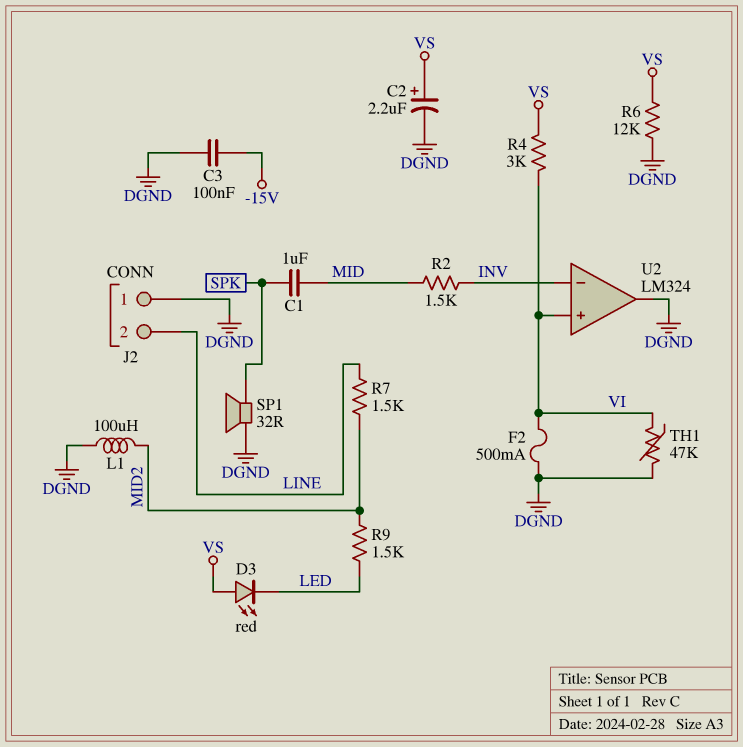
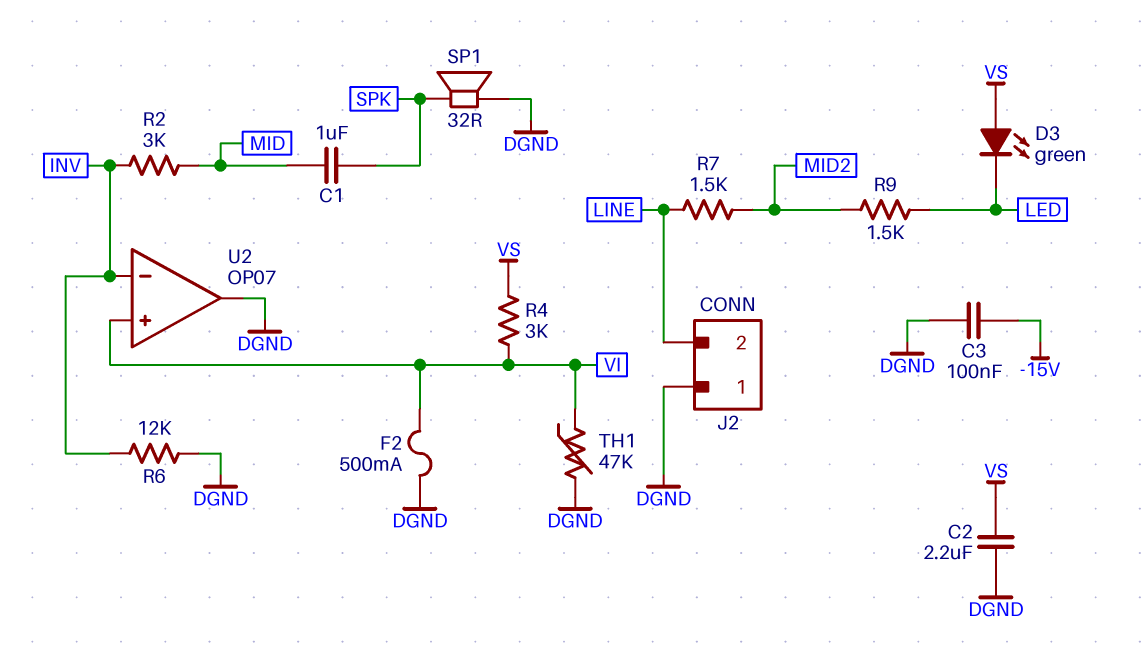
C2: 2.2uF (plus VS, minus DGND) -> 2.2uF (DGND, VS)
D3: LED red (A VS, K LED) -> LED green (A VS, K LED)
L1: 100uH (DGND, MID2) -> none
R2: 1.5k (INV, MID) -> 3k (INV, MID)
R6: 12k (DGND, VS) -> 12k (DGND, INV)
U2: LM324 -> OP07

